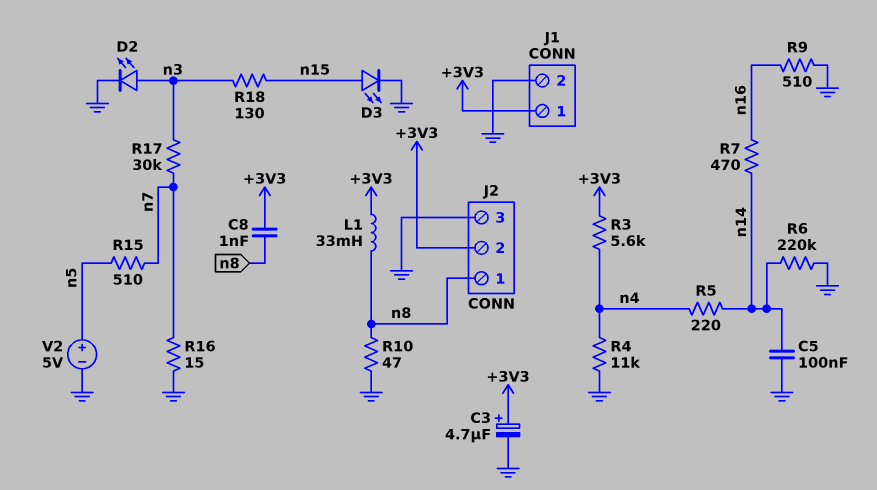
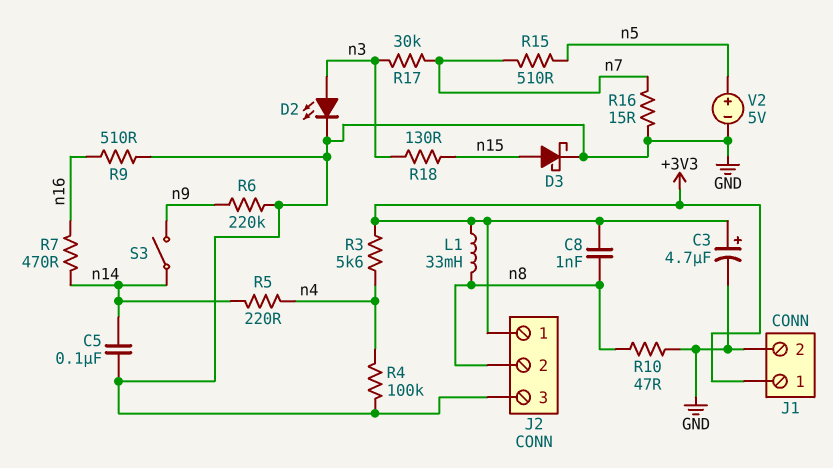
D3: LED (A n15, K GND) -> schottky (A n15, K GND)
J2 pin 1: n8 -> +3V3
J2 pin 2: +3V3 -> n8
R4: 11k (GND, n4) -> 100k (GND, n4)
R6: 220k (GND, n14) -> 220k (GND, n9)
S3: none -> switch (n9, n14)

